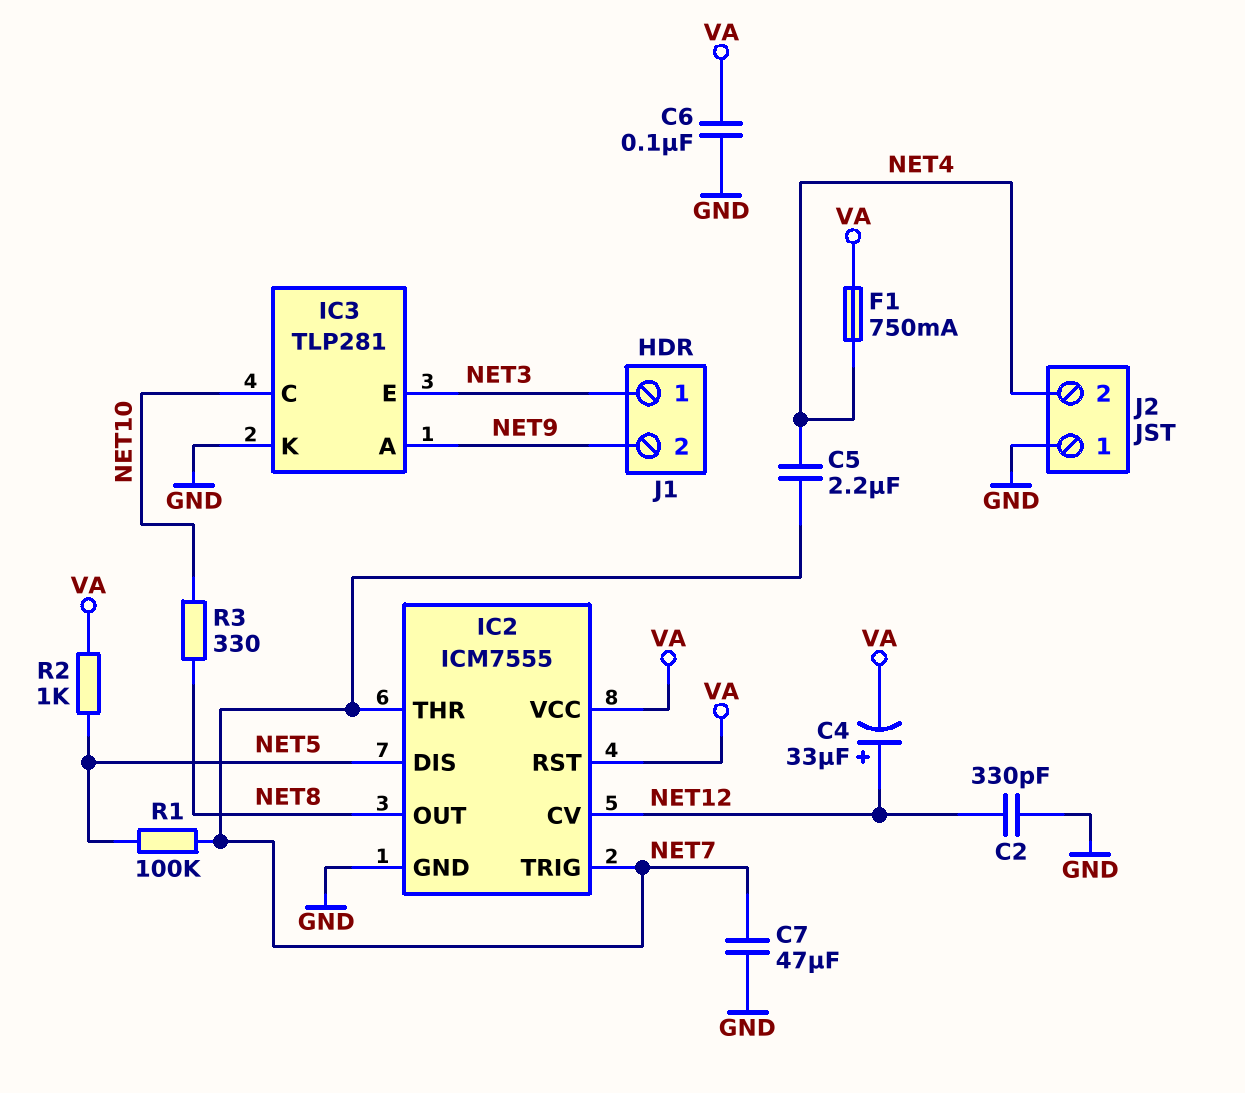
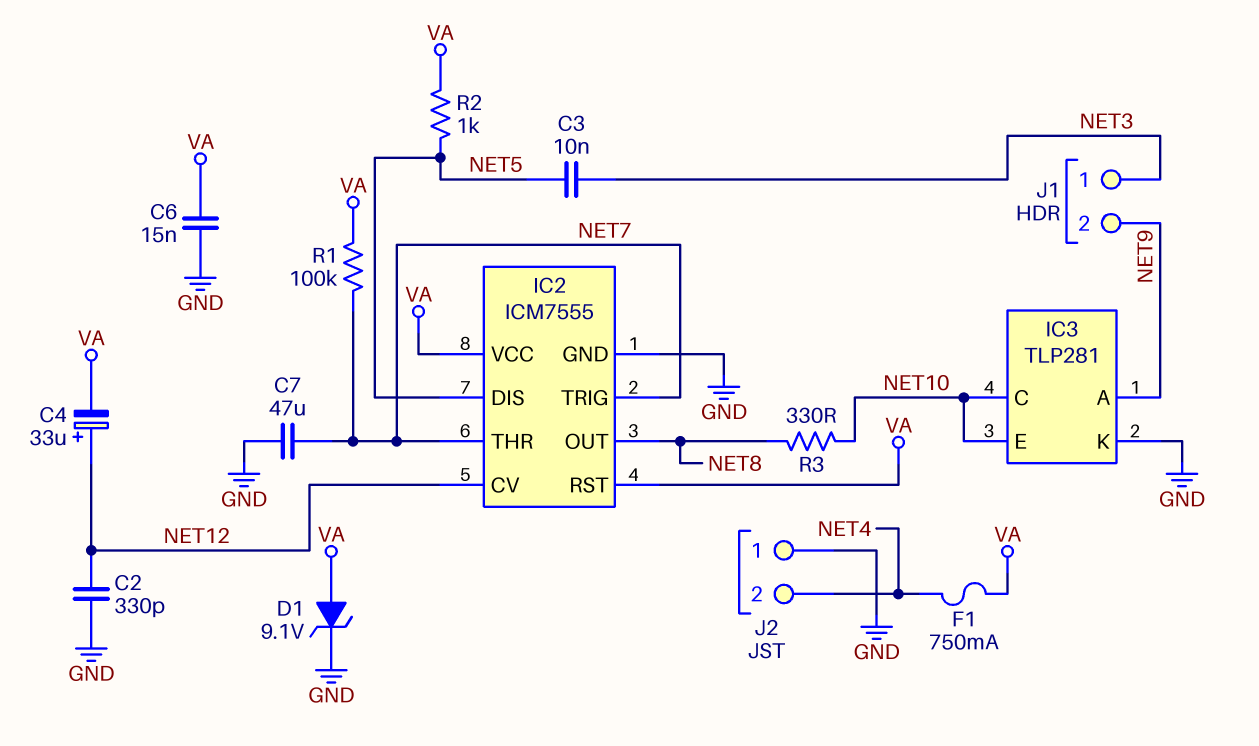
C3: none -> 10nF (NET3, NET5)
C5: 2.2uF (NET4, NET7) -> none
C6: 100nF (GND, VA) -> 15nF (GND, VA)
D1: none -> zener 9.1V (A VA, K GND)
IC3 pin E: NET3 -> NET10
R1: 100k (NET5, NET7) -> 100k (NET7, VA)

